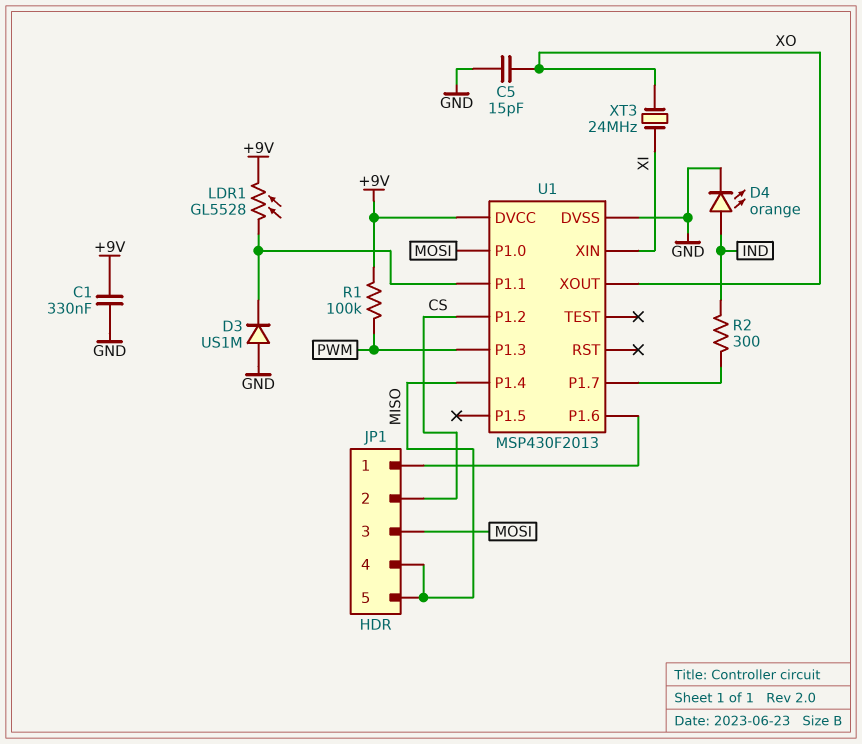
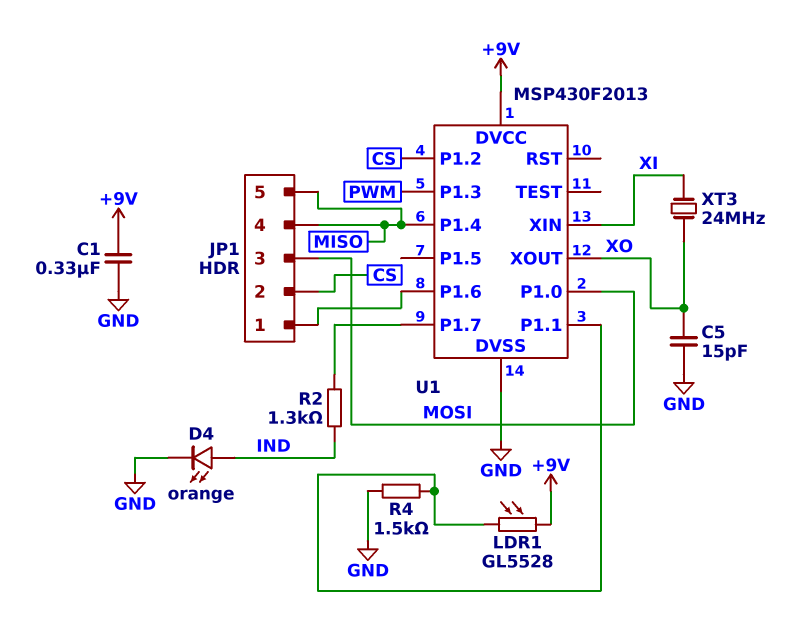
D3: diode US1M (A GND, K U1/P1.1) -> none
R1: 100k (+9V, PWM) -> none
R2: 300 (IND, U1/P1.7) -> 1.3k (IND, U1/P1.7)
R4: none -> 1.5k (GND, U1/P1.1)

